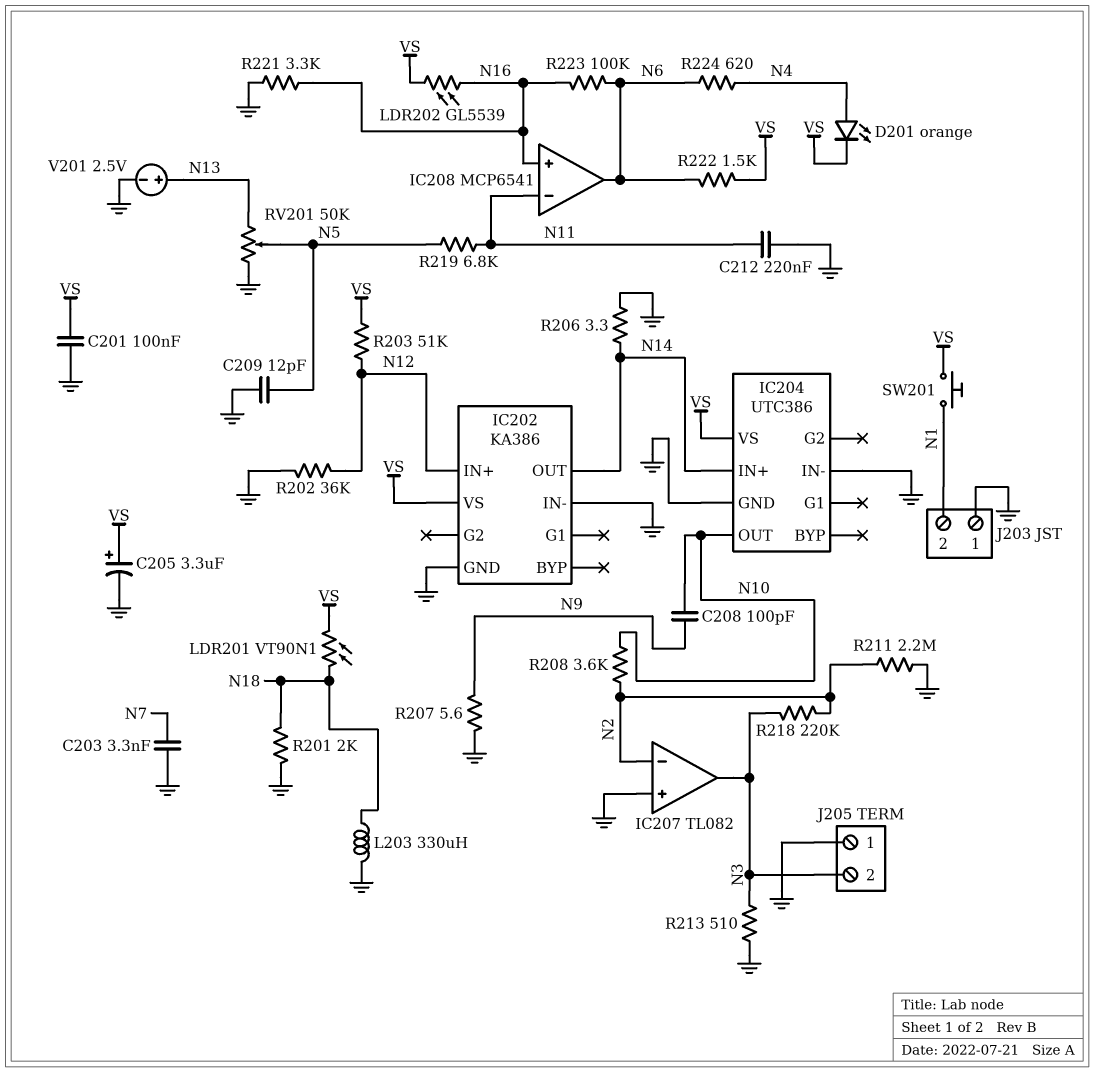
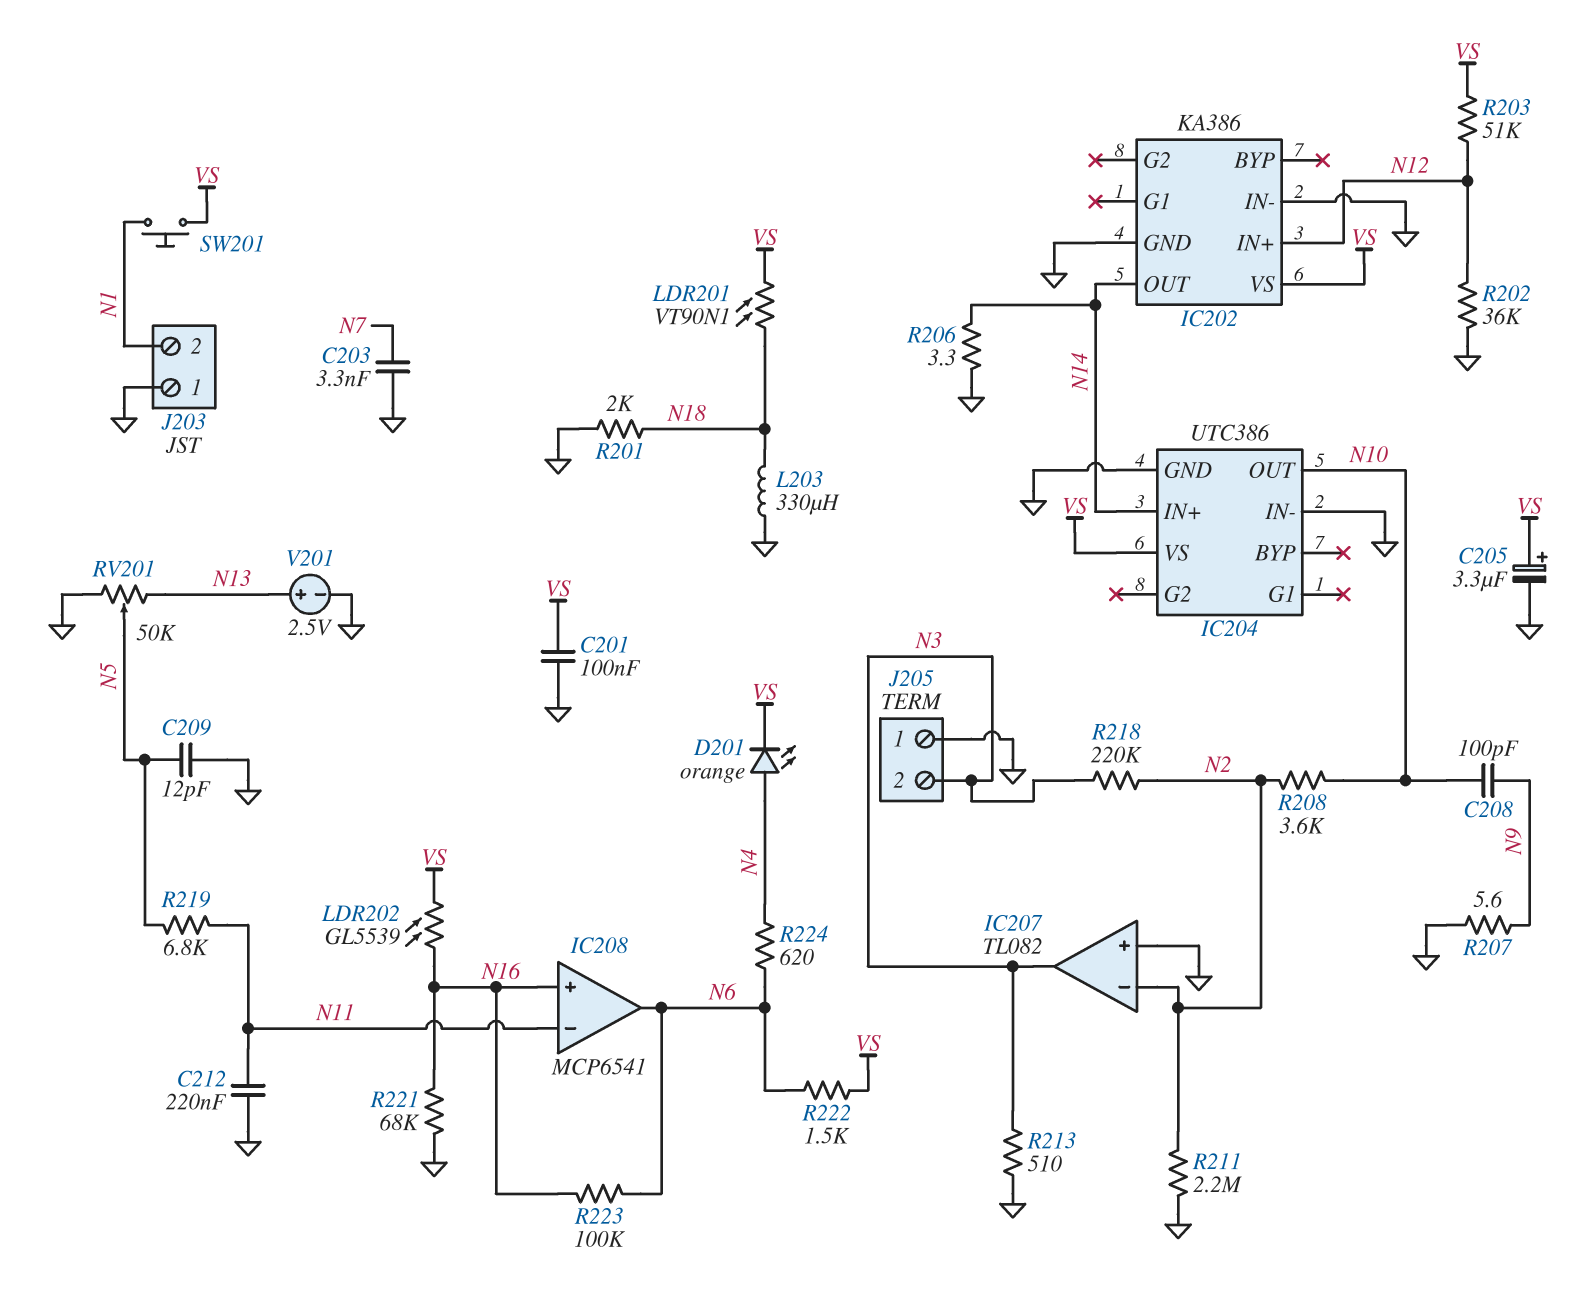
R221: 3.3k (GND, N16) -> 68k (GND, N16)

